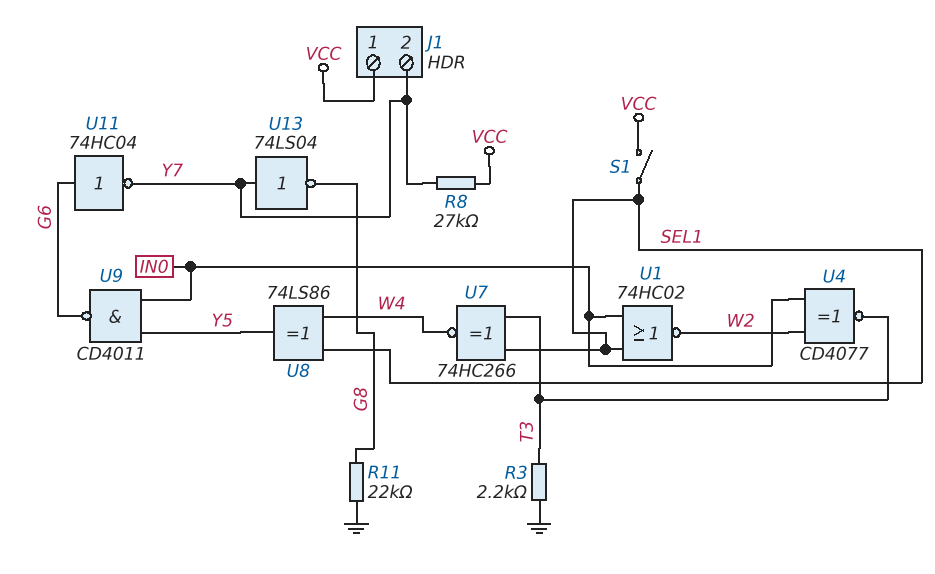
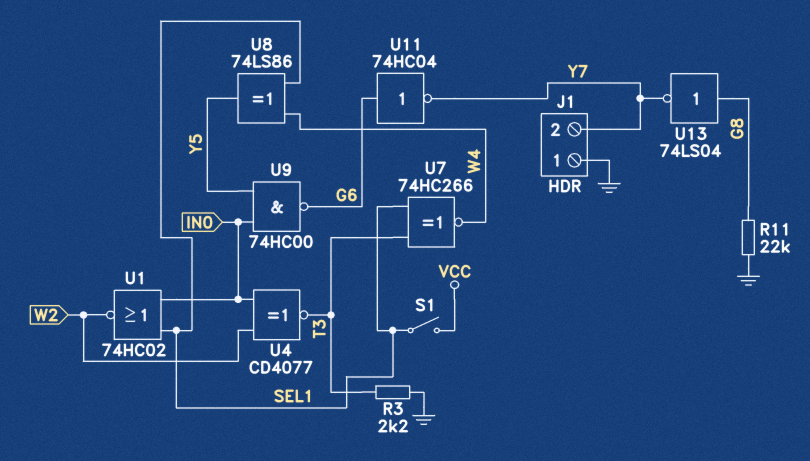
J1 pin 1: VCC -> GND
R8: 27k (VCC, Y7) -> none
U9: NAND CD4011 (in IN0, in Y5, out G6) -> NAND 74HC00 (in IN0, in Y5, out G6)
U13: NOT 74LS04 (in Y7, out G8) -> NOT 74LS04 (in G8, out Y7)

